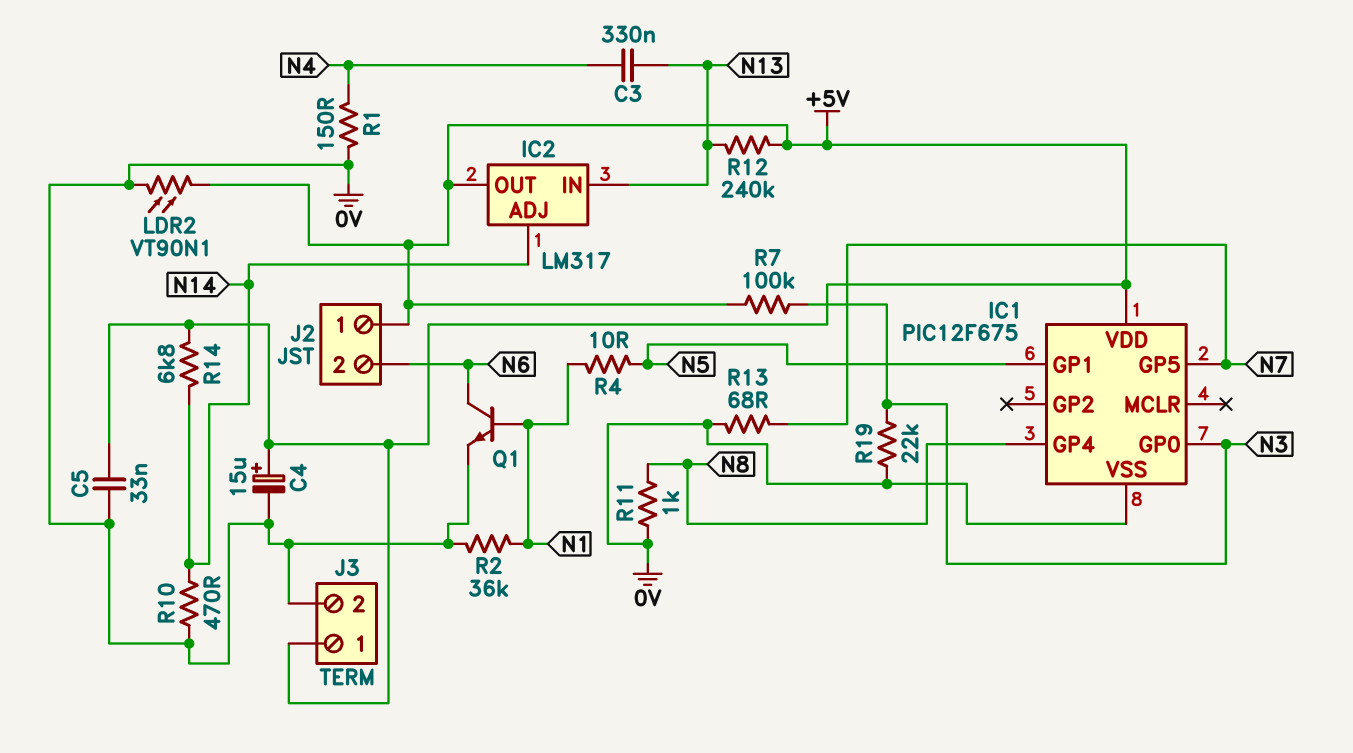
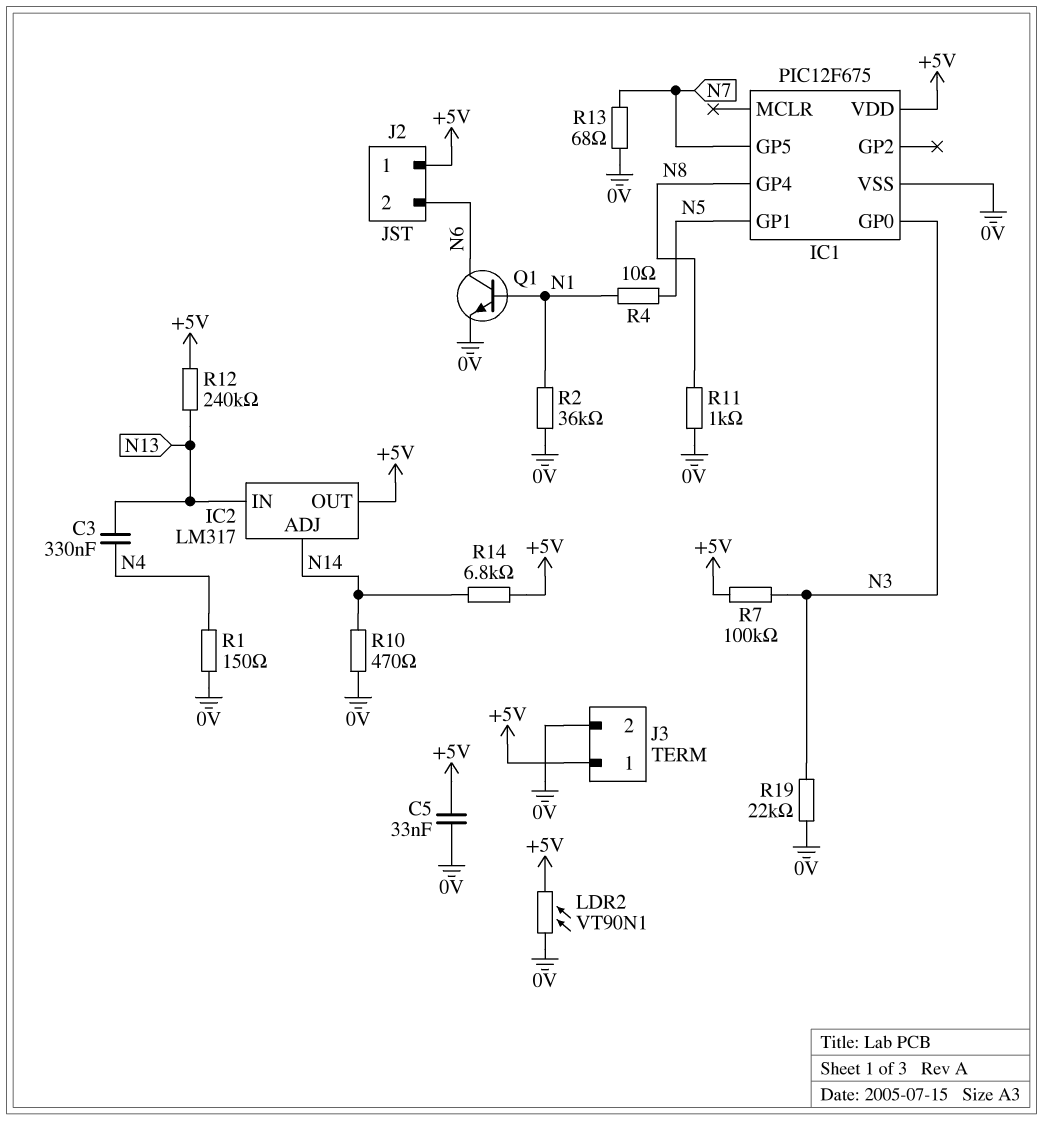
C4: 15uF (plus +5V, minus 0V) -> none

